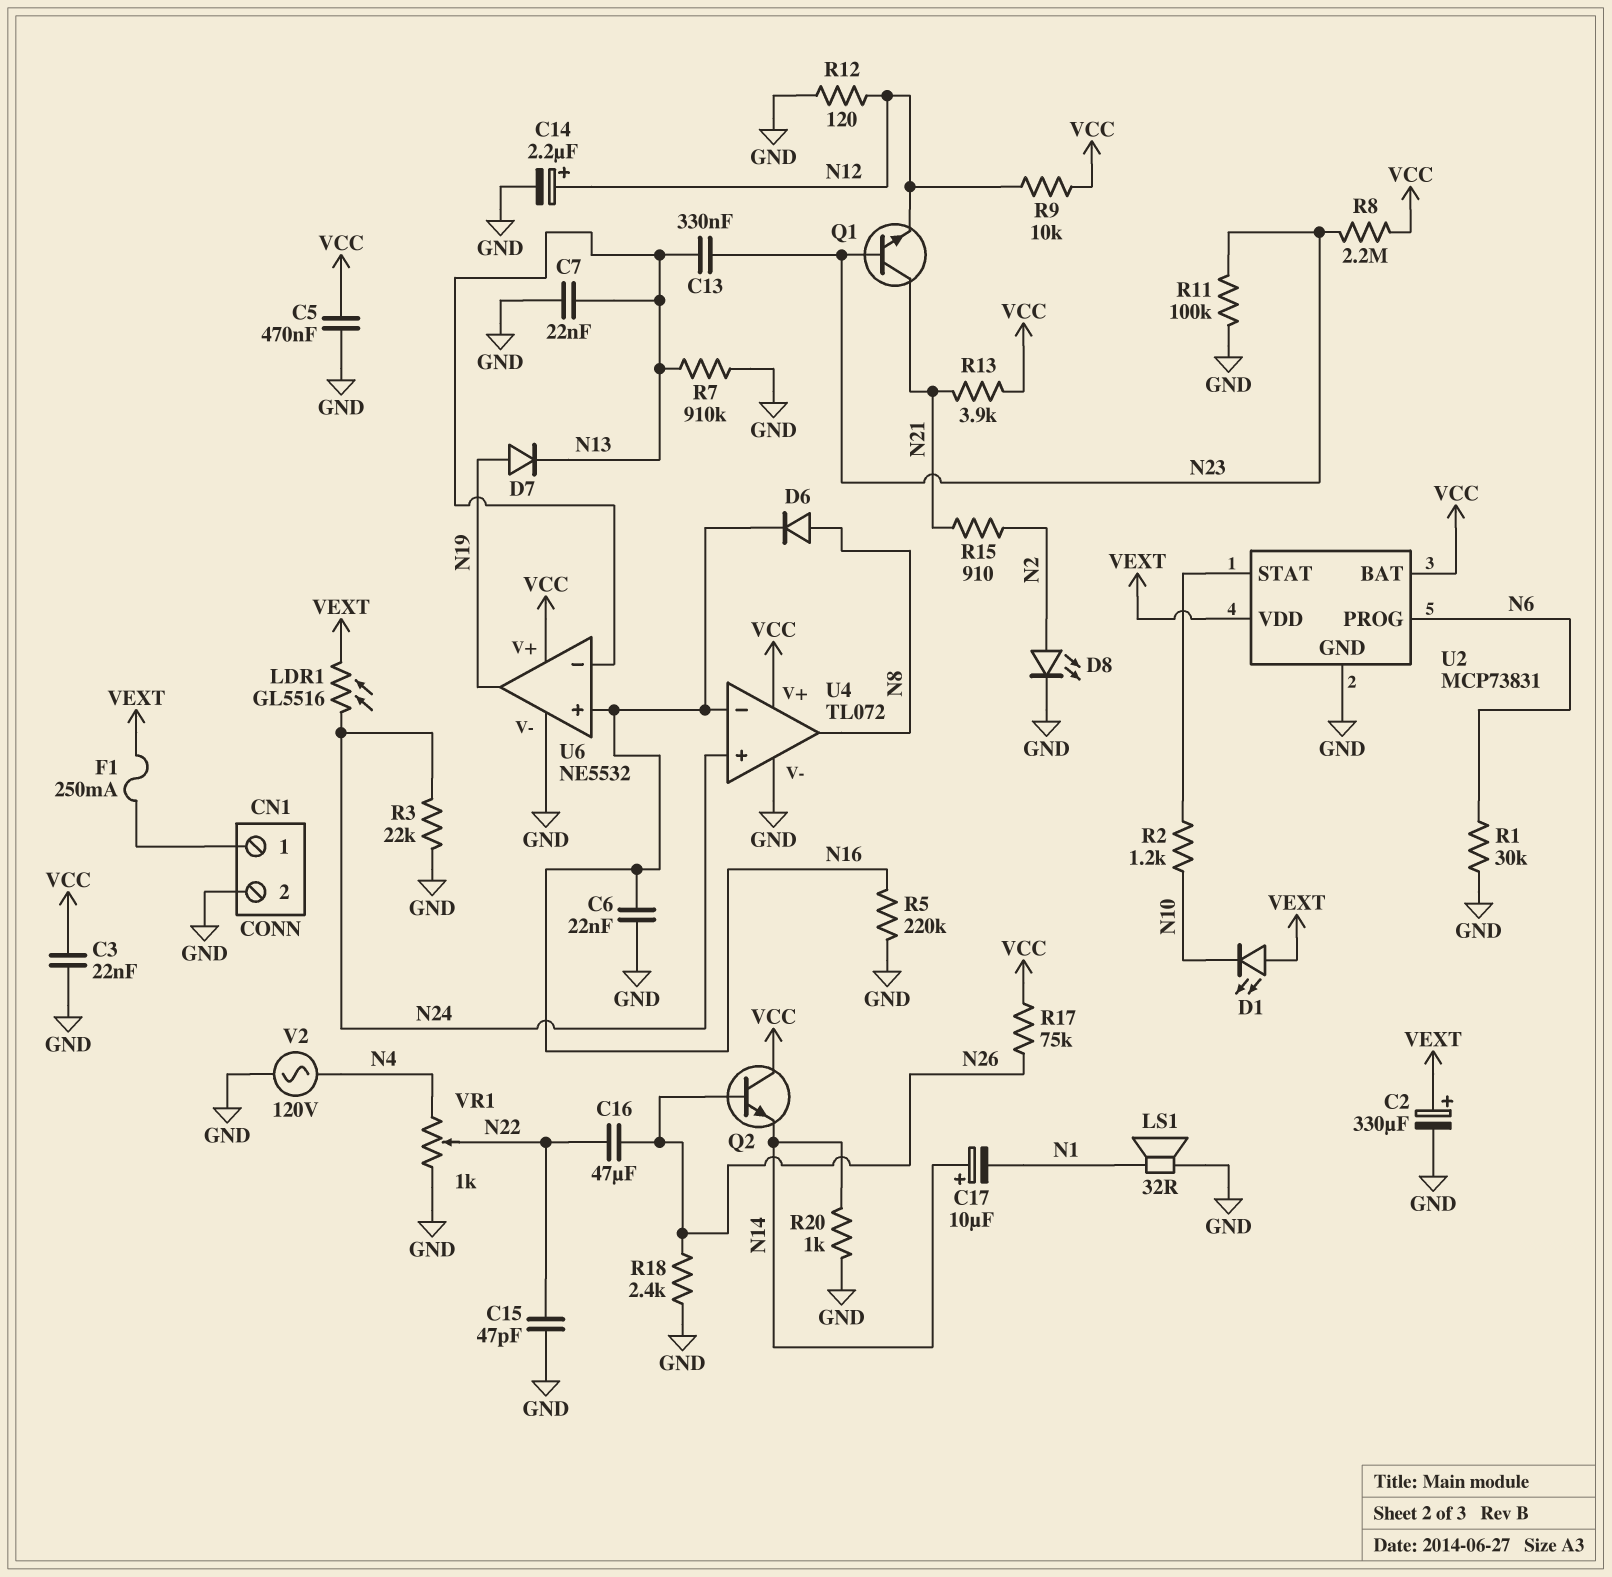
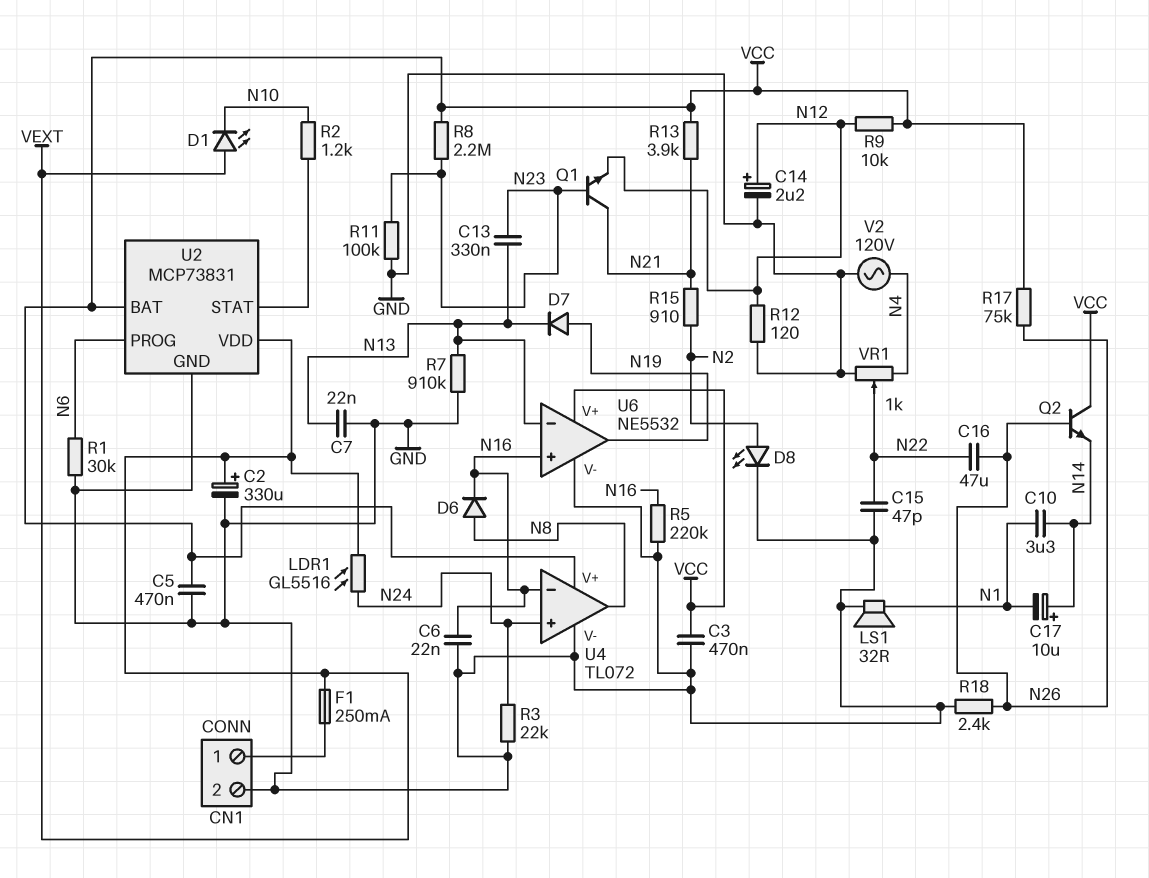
C3: 22nF (GND, VCC) -> 470nF (GND, VCC)
C10: none -> 3.3uF (N1, N14)
R20: 1k (GND, N14) -> none

